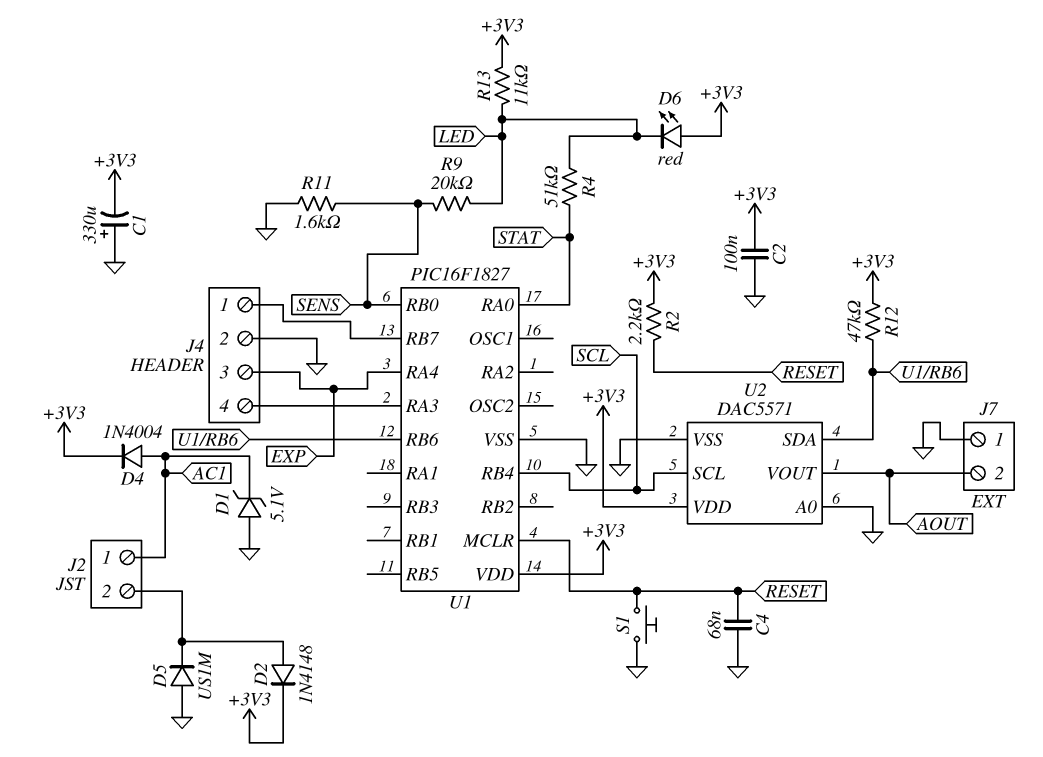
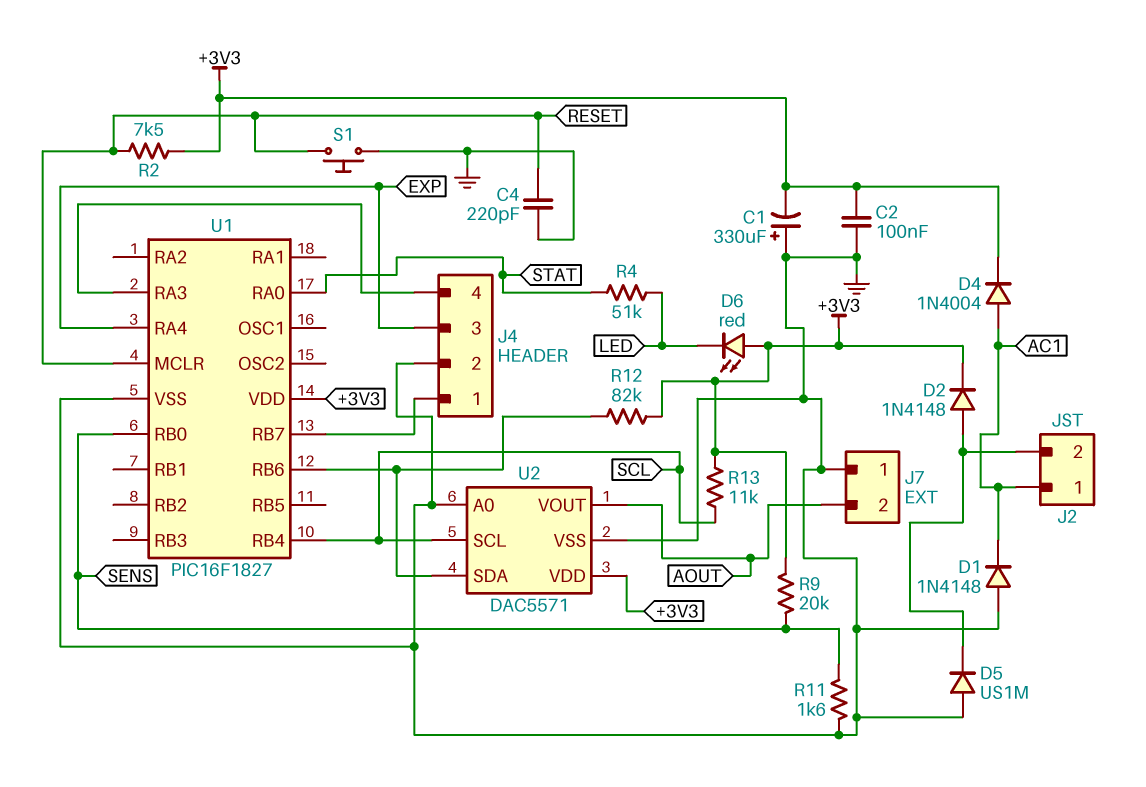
C4: 68nF (GND, RESET) -> 220pF (GND, RESET)
D1: zener 5.1V (A GND, K AC1) -> diode 1N4148 (A GND, K AC1)
R2: 2.2k (+3V3, RESET) -> 7.5k (+3V3, RESET)
R9: 20k (LED, SENS) -> 20k (+3V3, SENS)
R12: 47k (+3V3, U1/RB6) -> 82k (+3V3, U1/RB6)
R13: 11k (+3V3, LED) -> 11k (+3V3, SCL)

